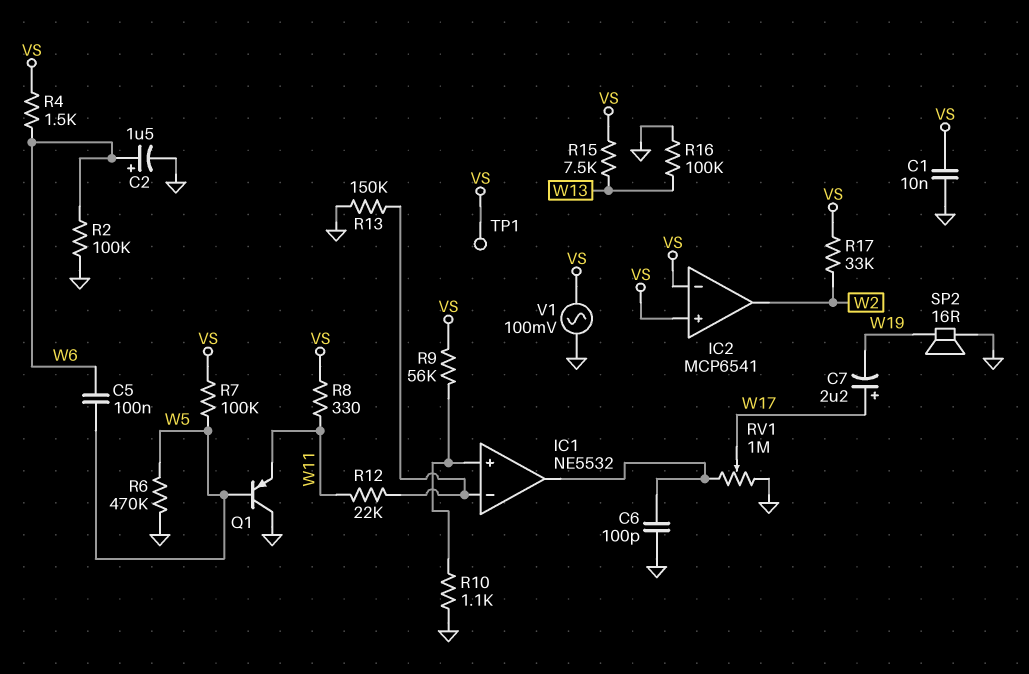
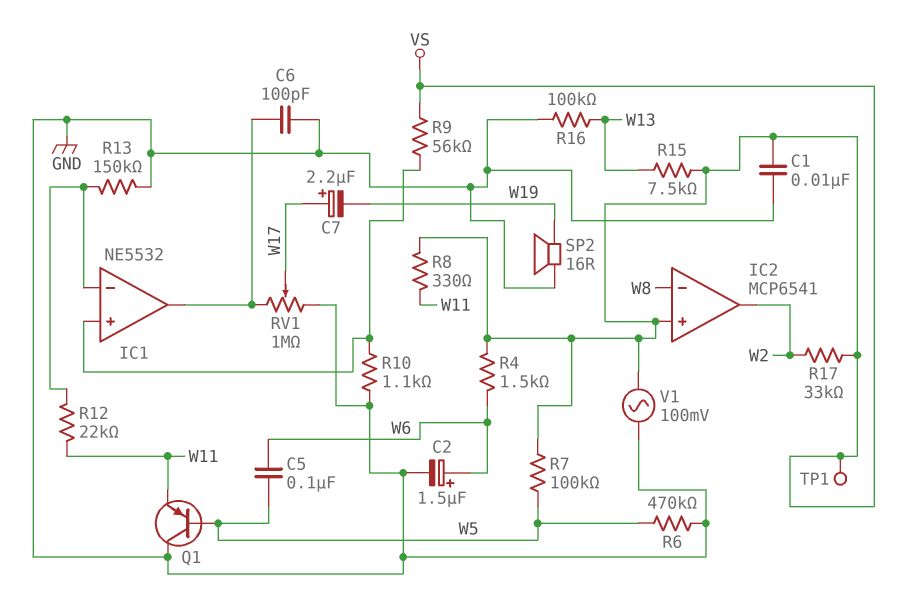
IC2 pin in-: VS -> W8
R2: 100k (GND, W6) -> none

